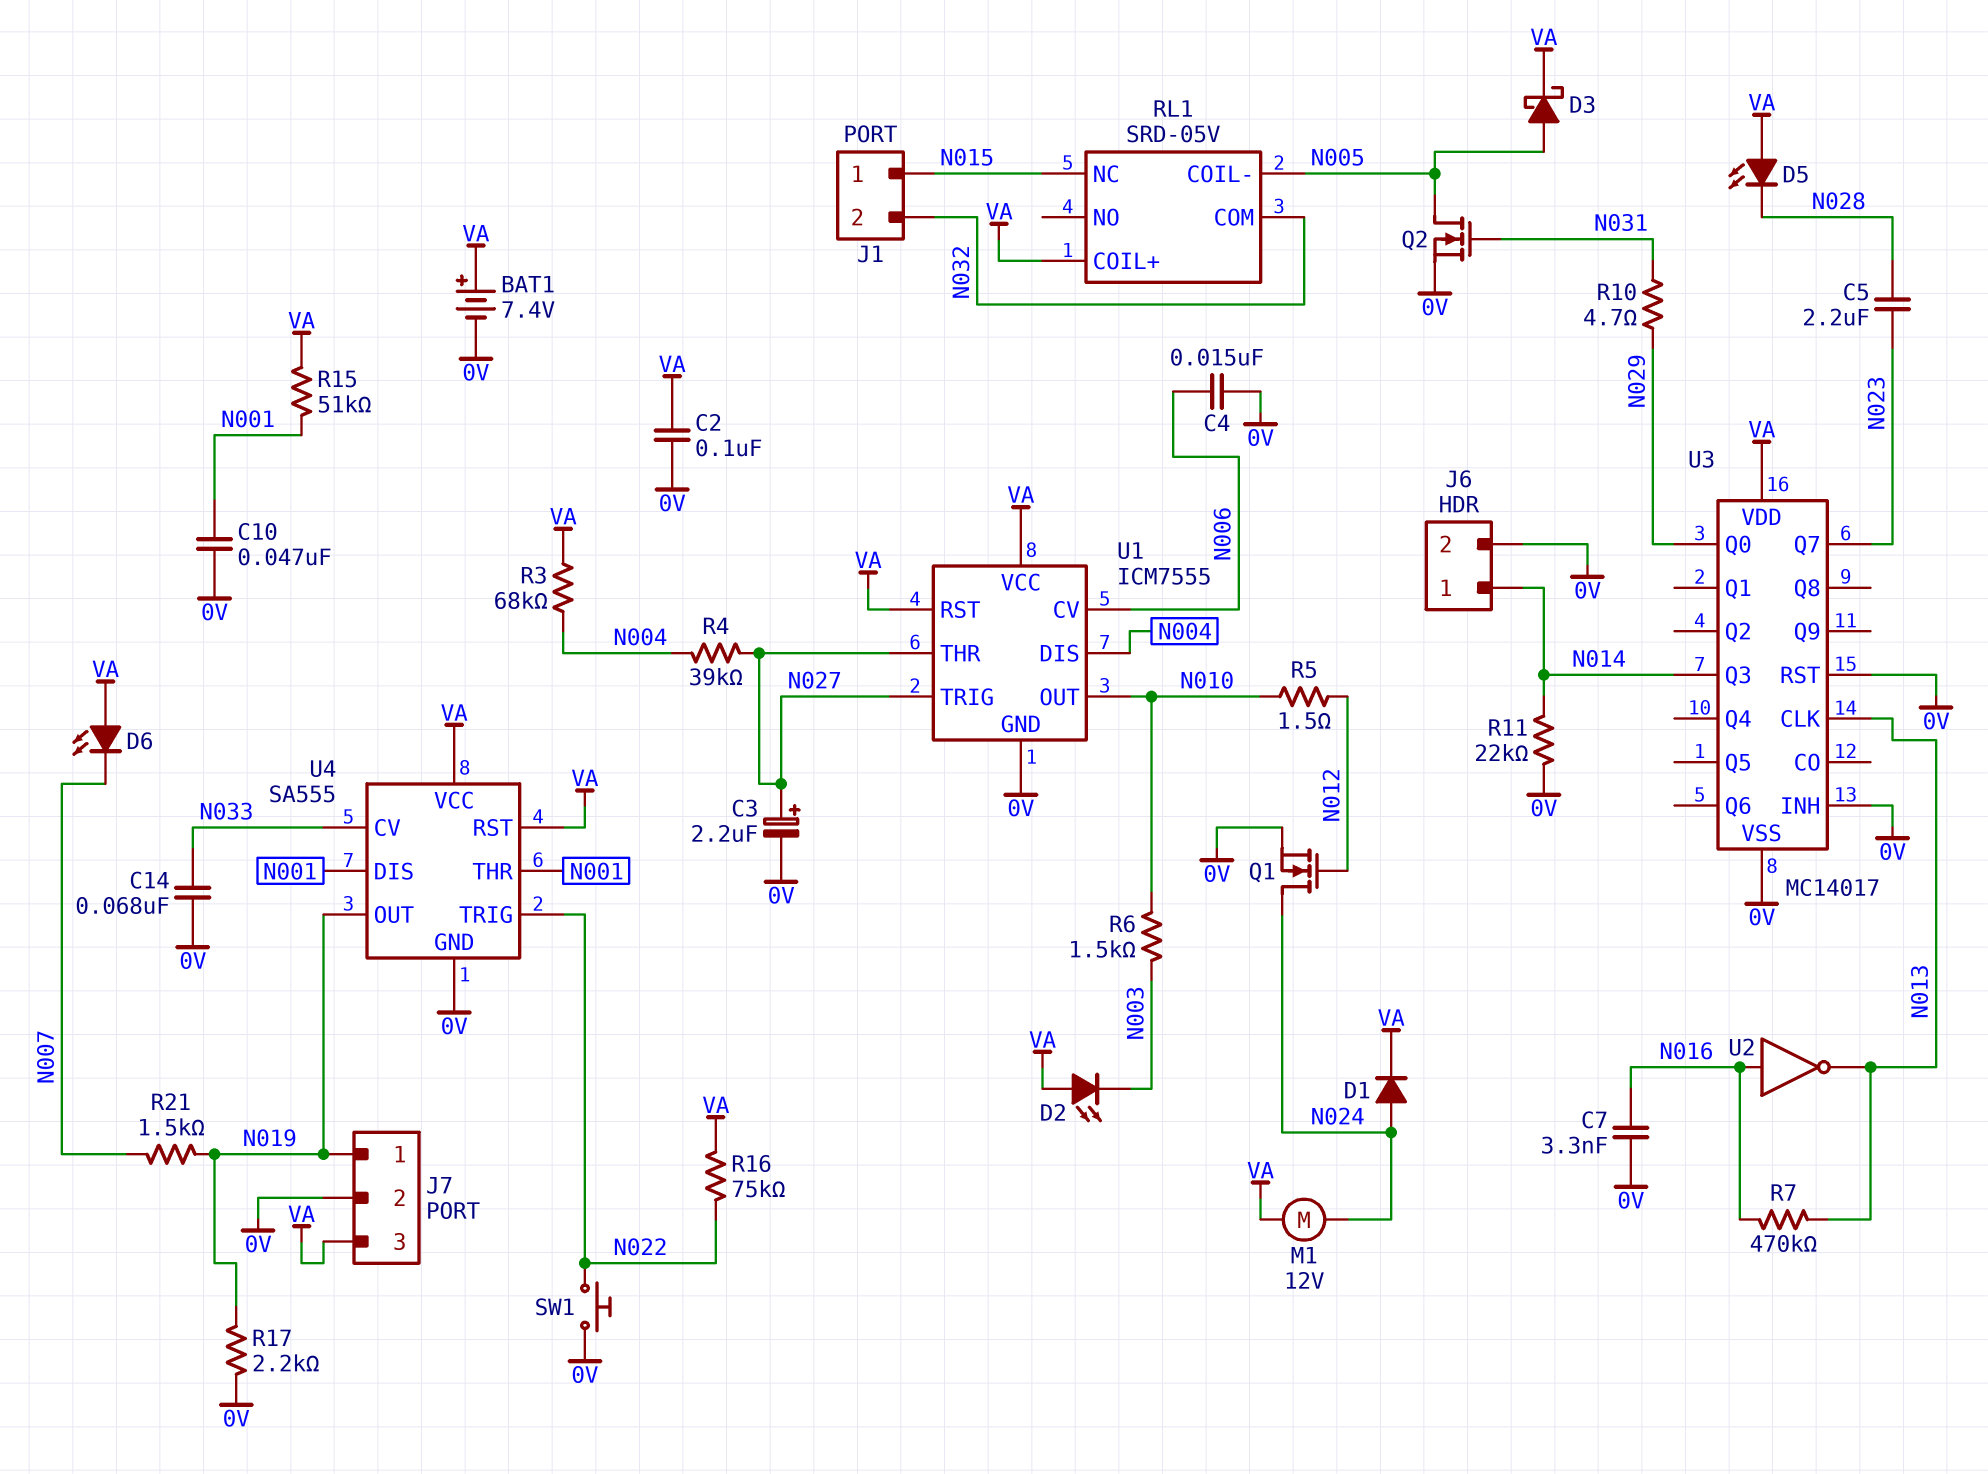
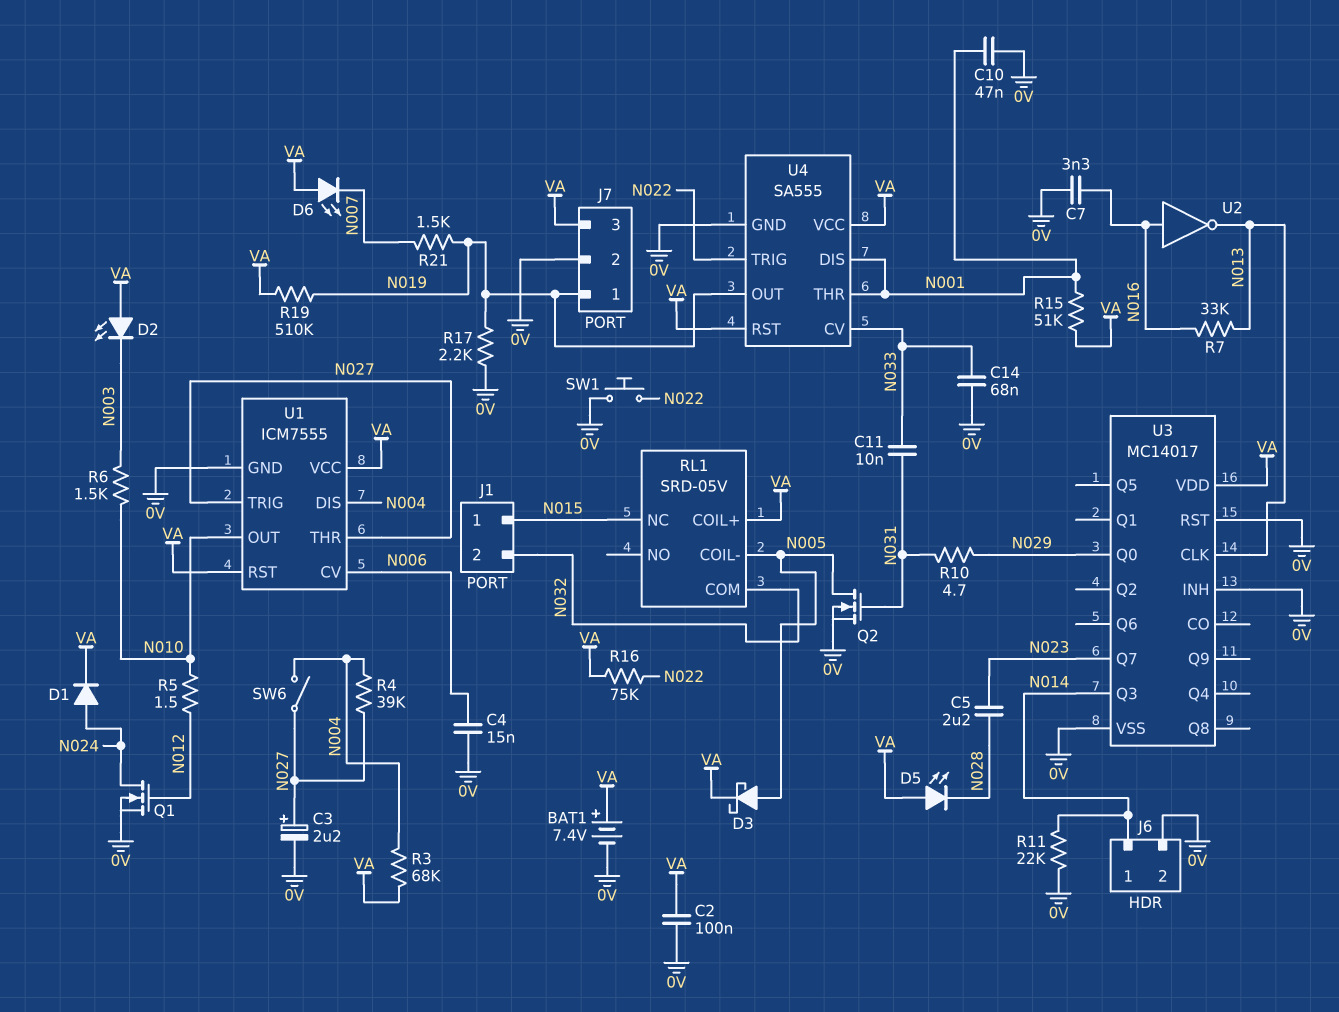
C11: none -> 10nF (N031, N033)
M1: motor 12V (N024, VA) -> none
R7: 470k (N013, N016) -> 33k (N013, N016)
R19: none -> 510k (N019, VA)
SW6: none -> switch (N004, N027)

